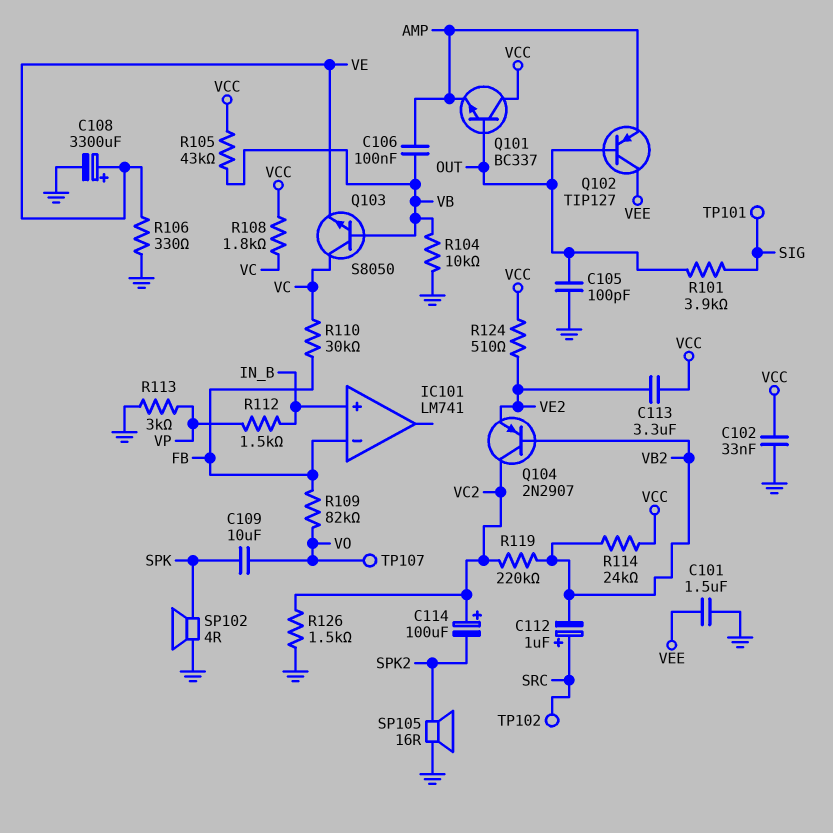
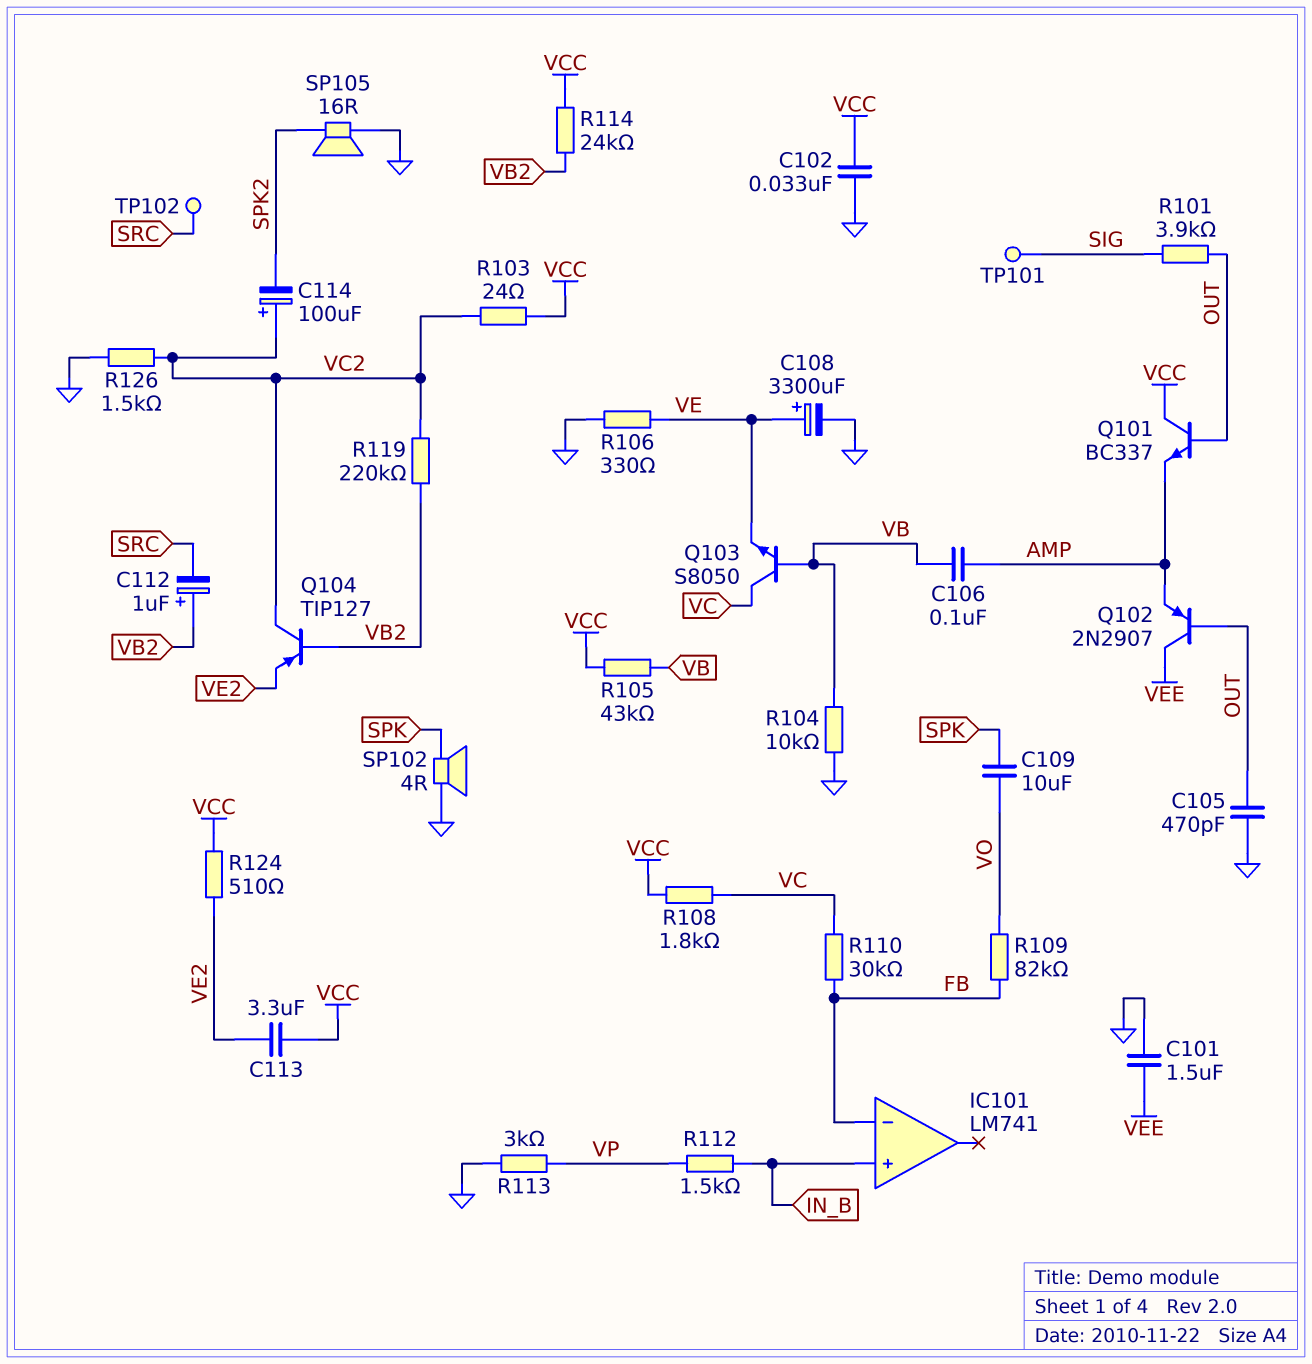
C105: 100pF (GND, OUT) -> 470pF (GND, OUT)
C112: 1uF (plus SRC, minus VB2) -> 1uF (plus VB2, minus SRC)
Q102: PNP TIP127 (B OUT, C VEE, E AMP) -> PNP 2N2907 (B OUT, C VEE, E AMP)
Q104: PNP 2N2907 (B VB2, C VC2, E VE2) -> PNP TIP127 (B VB2, C VC2, E VE2)
R103: none -> 24 (VC2, VCC)
TP107: test point (VO) -> none

